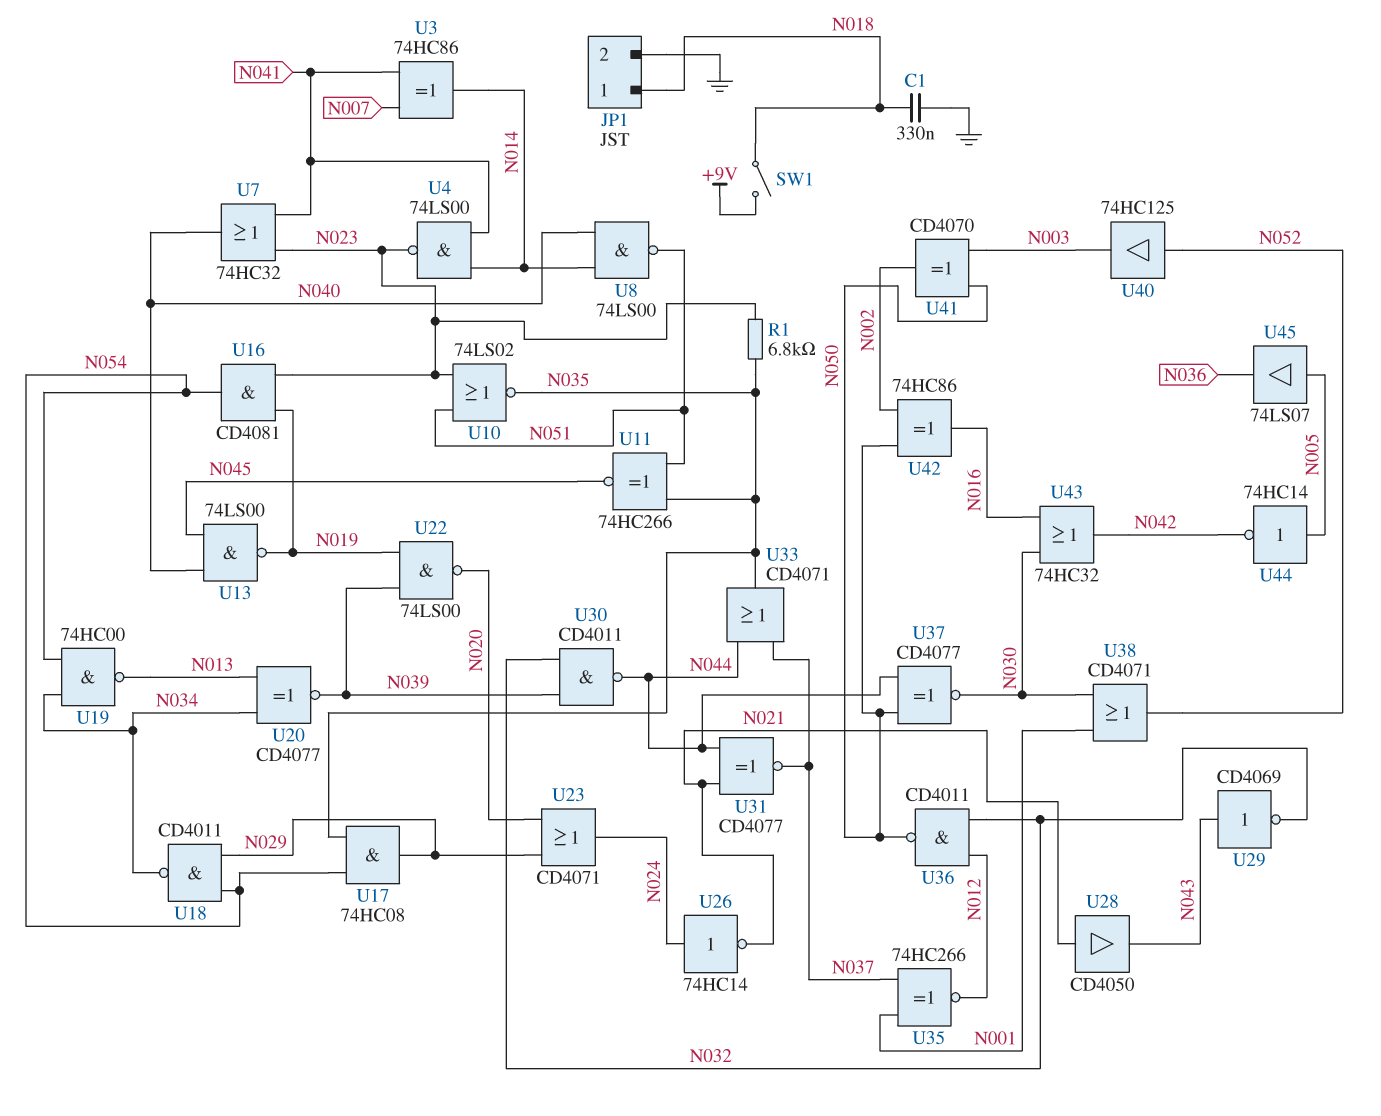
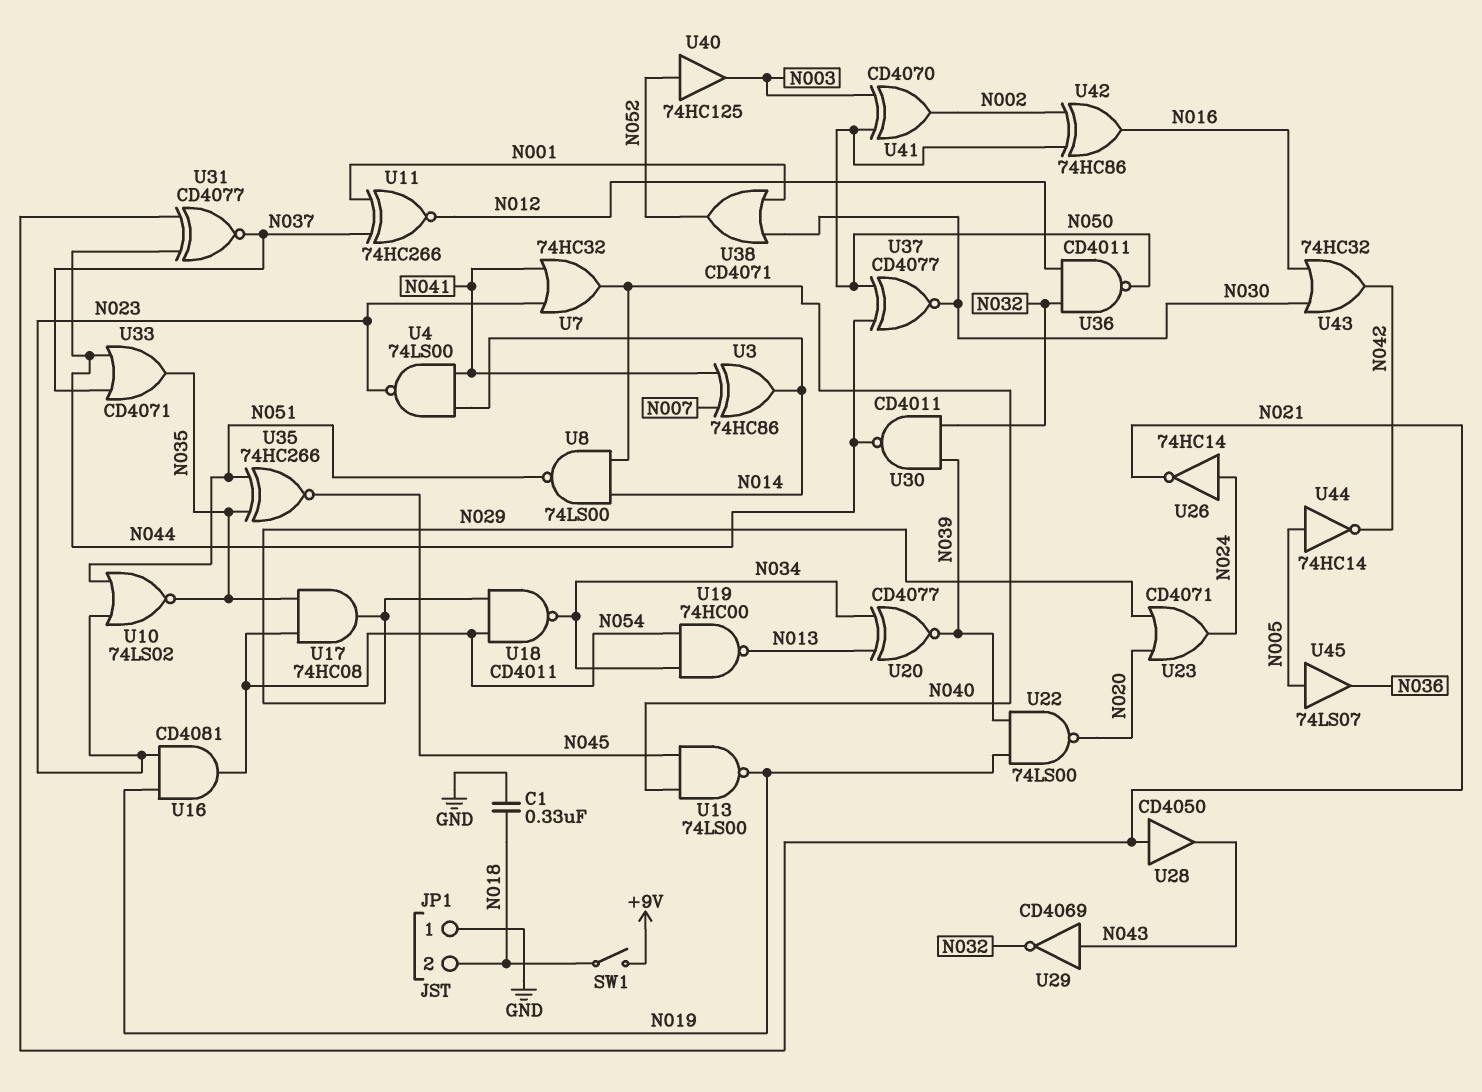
JP1 pin 1: N018 -> GND
JP1 pin 2: GND -> N018
R1: 6.8k (N023, N035) -> none
U11: XNOR 74HC266 (in N035, in N051, out N045) -> XNOR 74HC266 (in N001, in N037, out N012)
U35: XNOR 74HC266 (in N001, in N037, out N012) -> XNOR 74HC266 (in N035, in N051, out N045)

